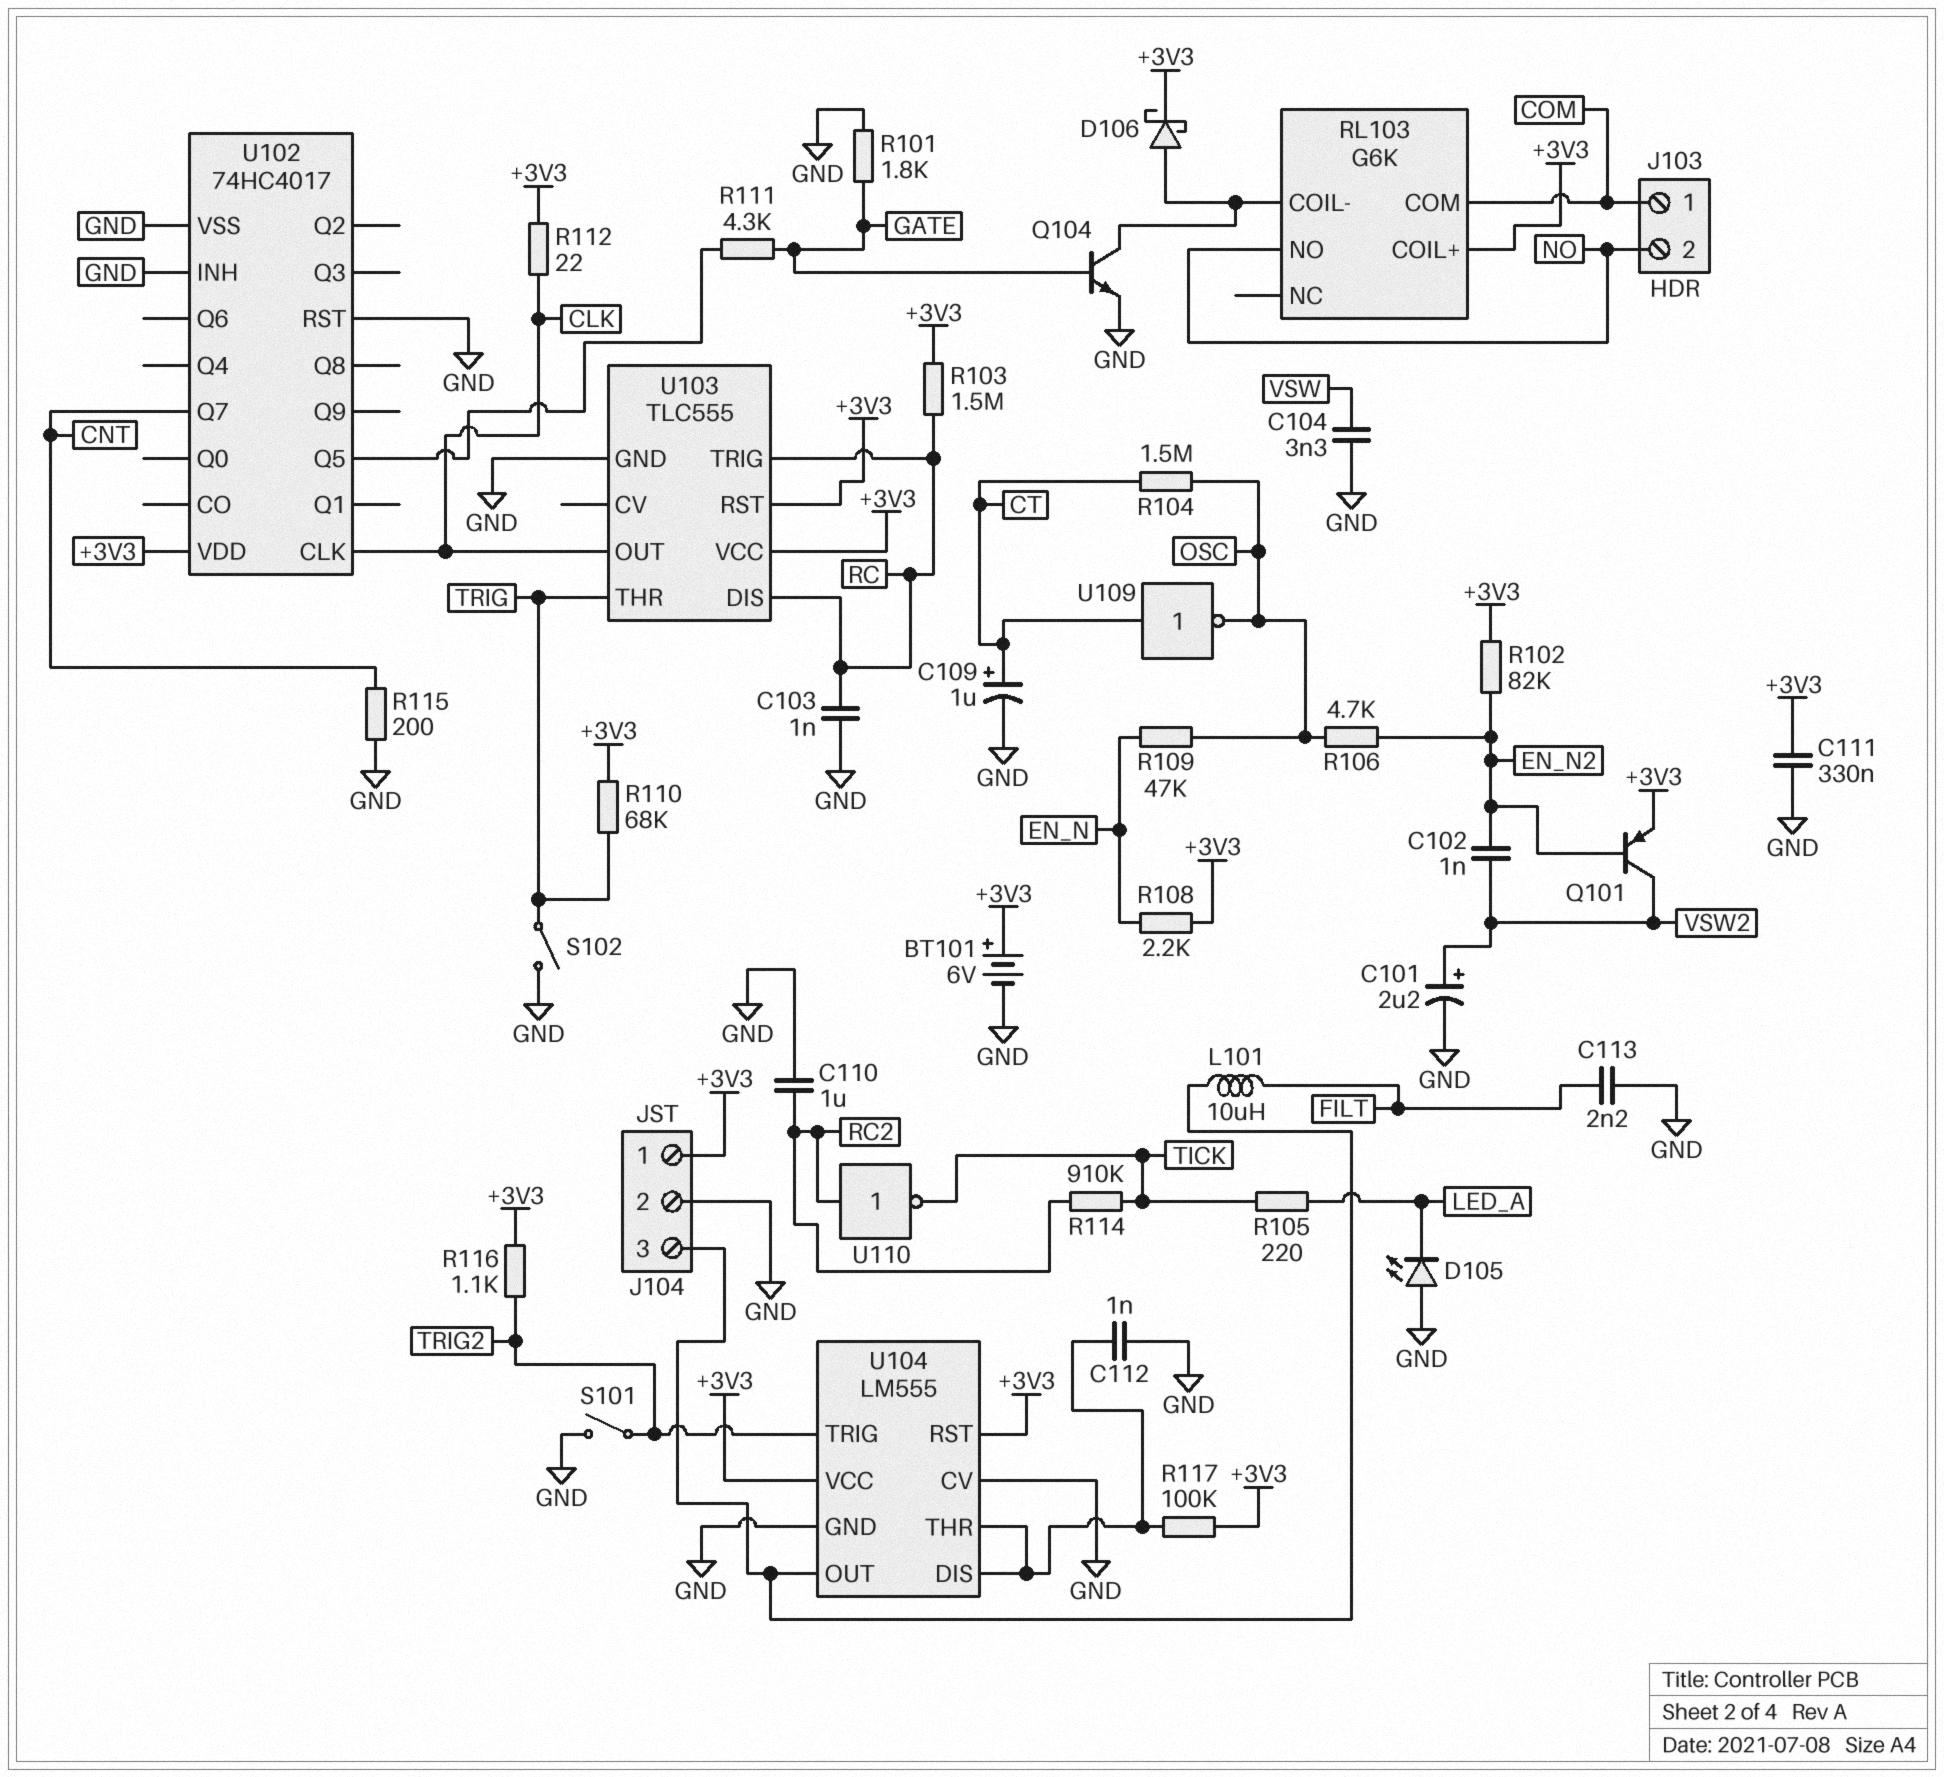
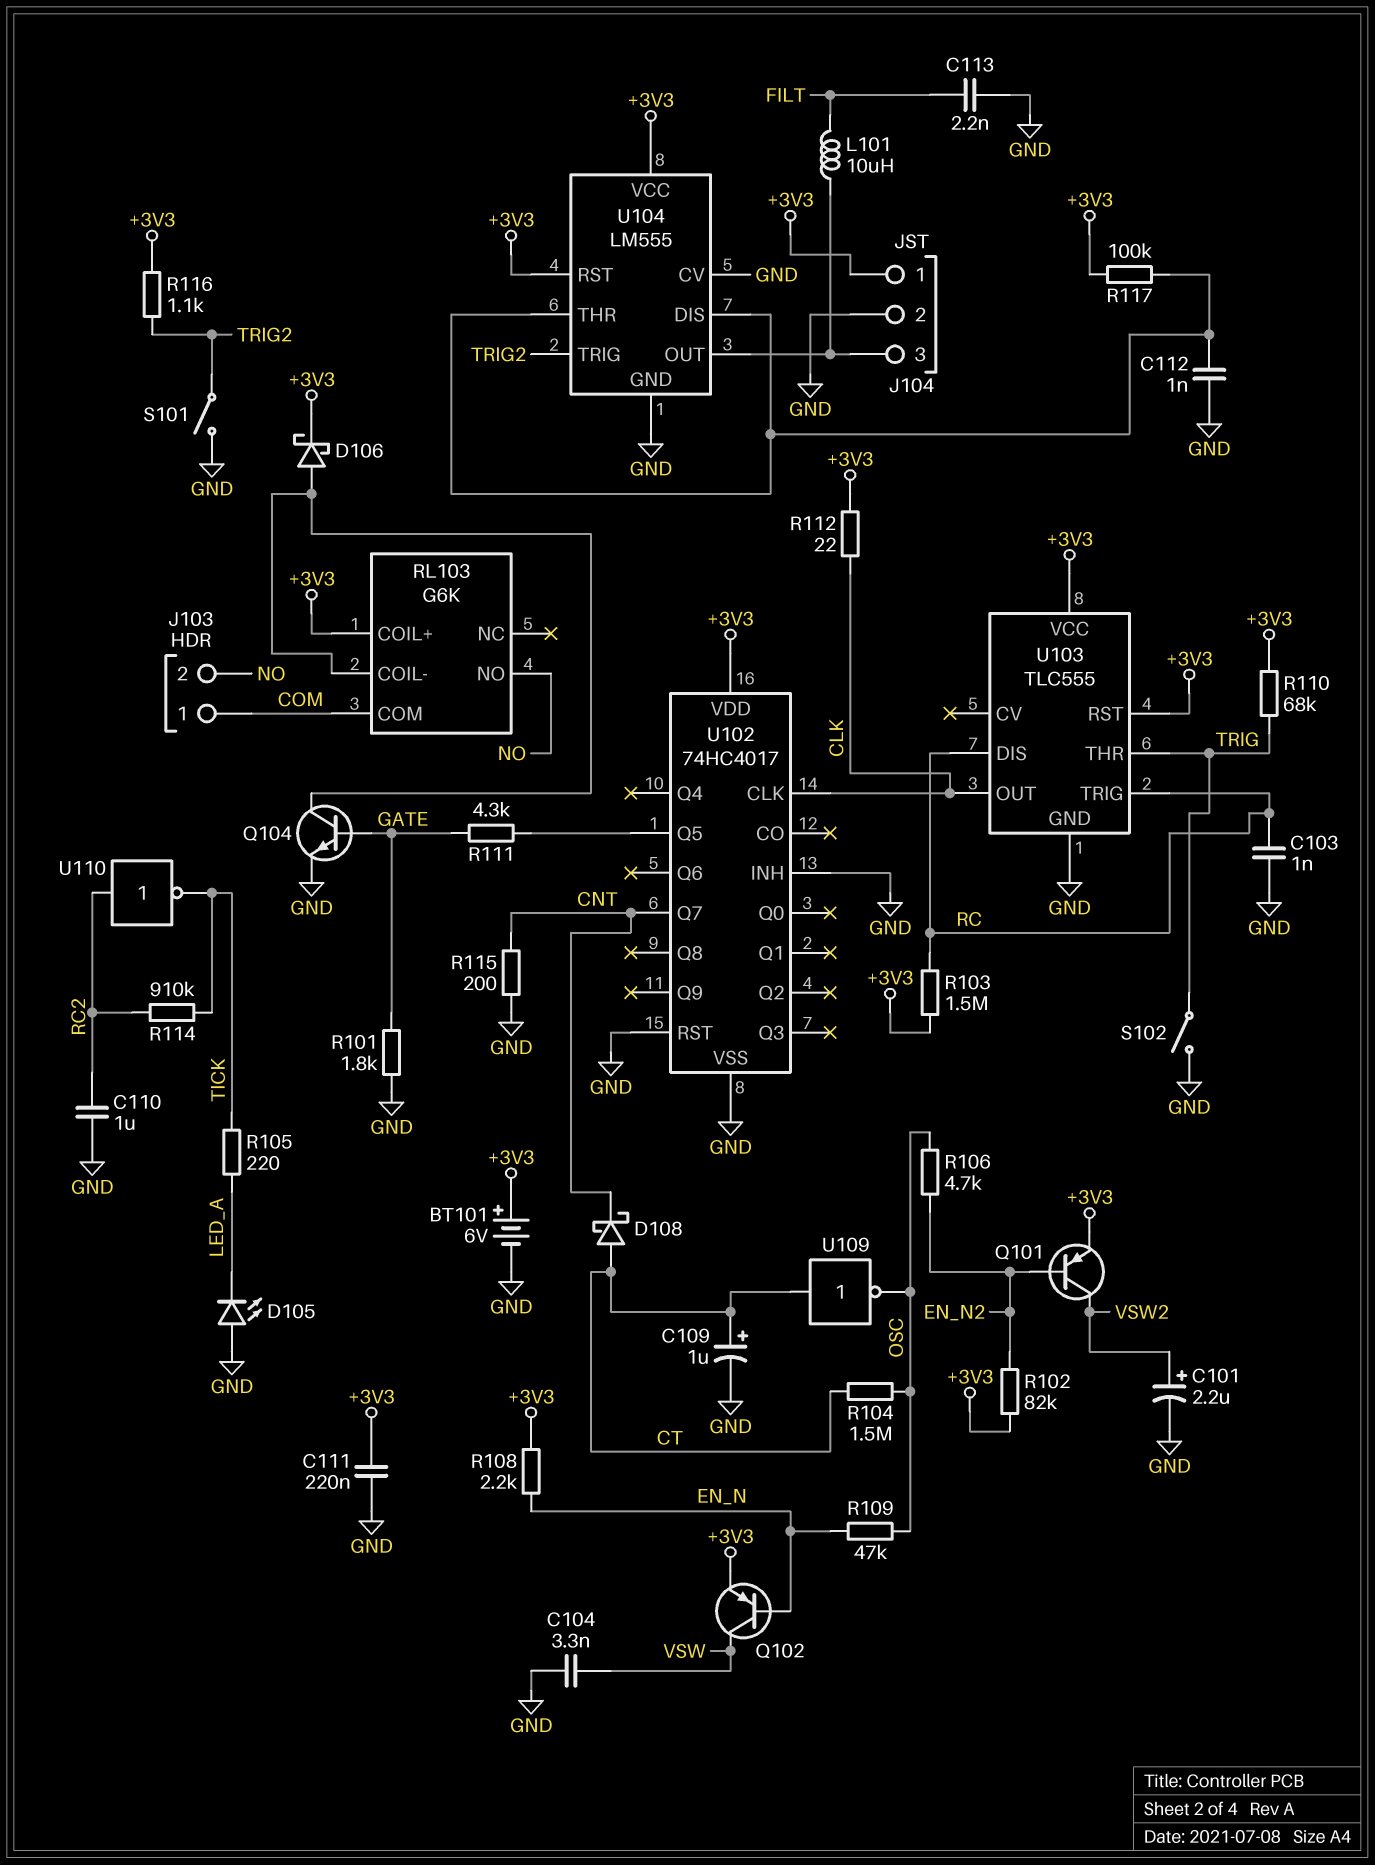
C102: 1nF (EN_N2, VSW2) -> none
C111: 330nF (+3V3, GND) -> 220nF (+3V3, GND)
D108: none -> schottky (A CT, K CNT)
Q102: none -> PNP (B EN_N, C VSW, E +3V3)

